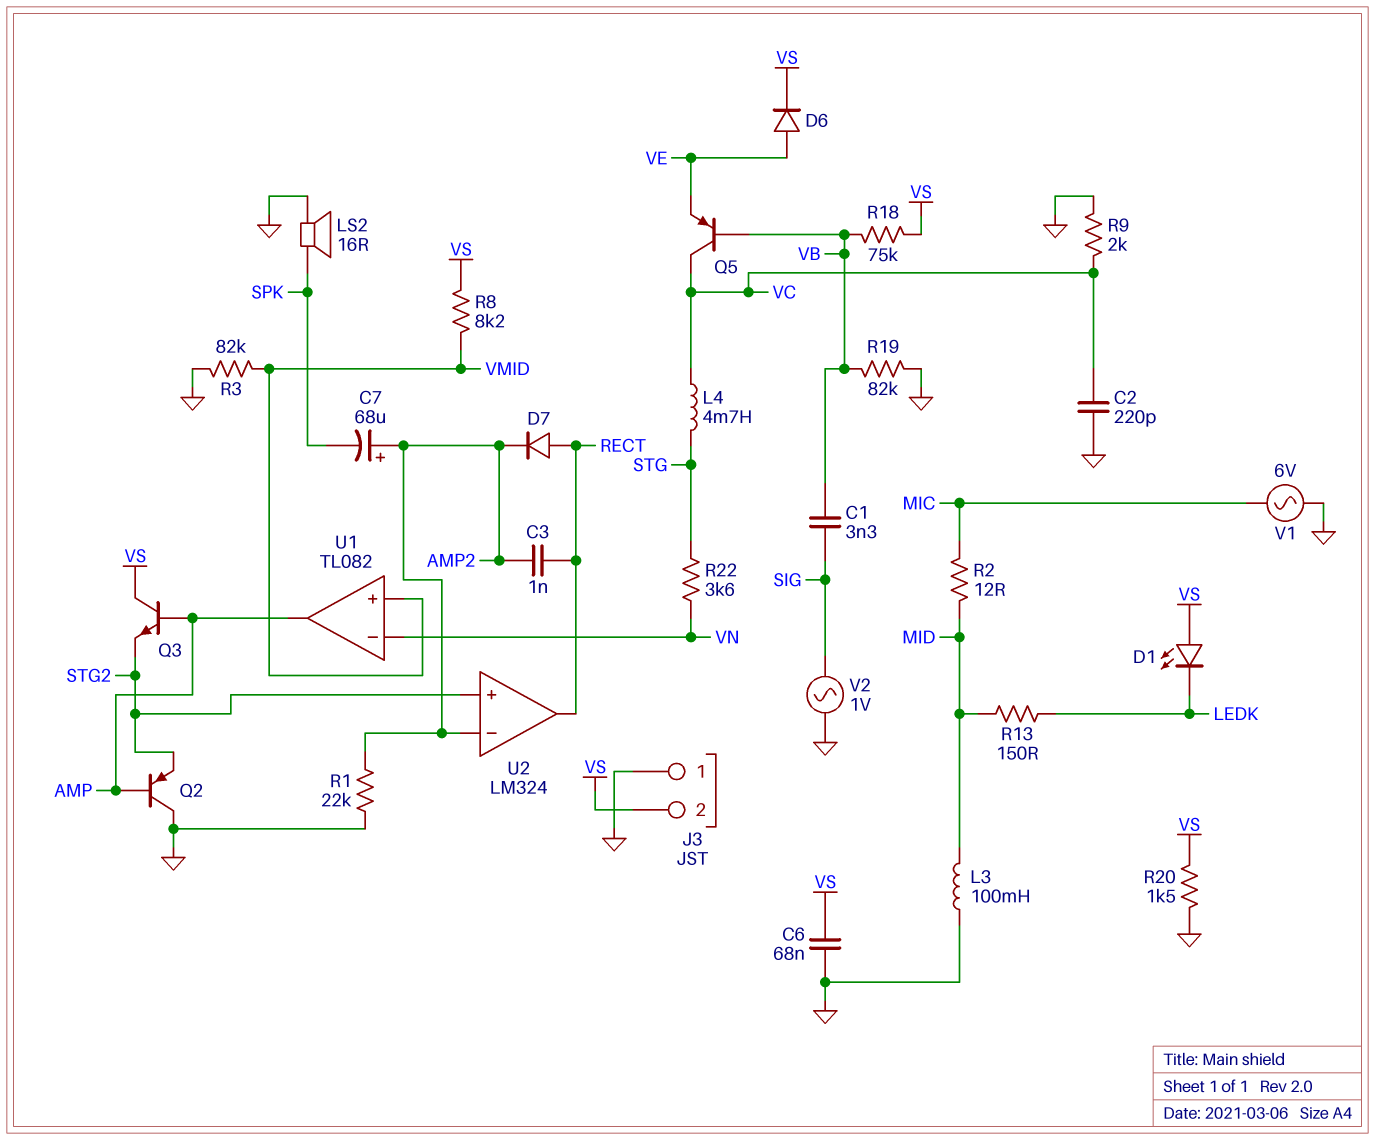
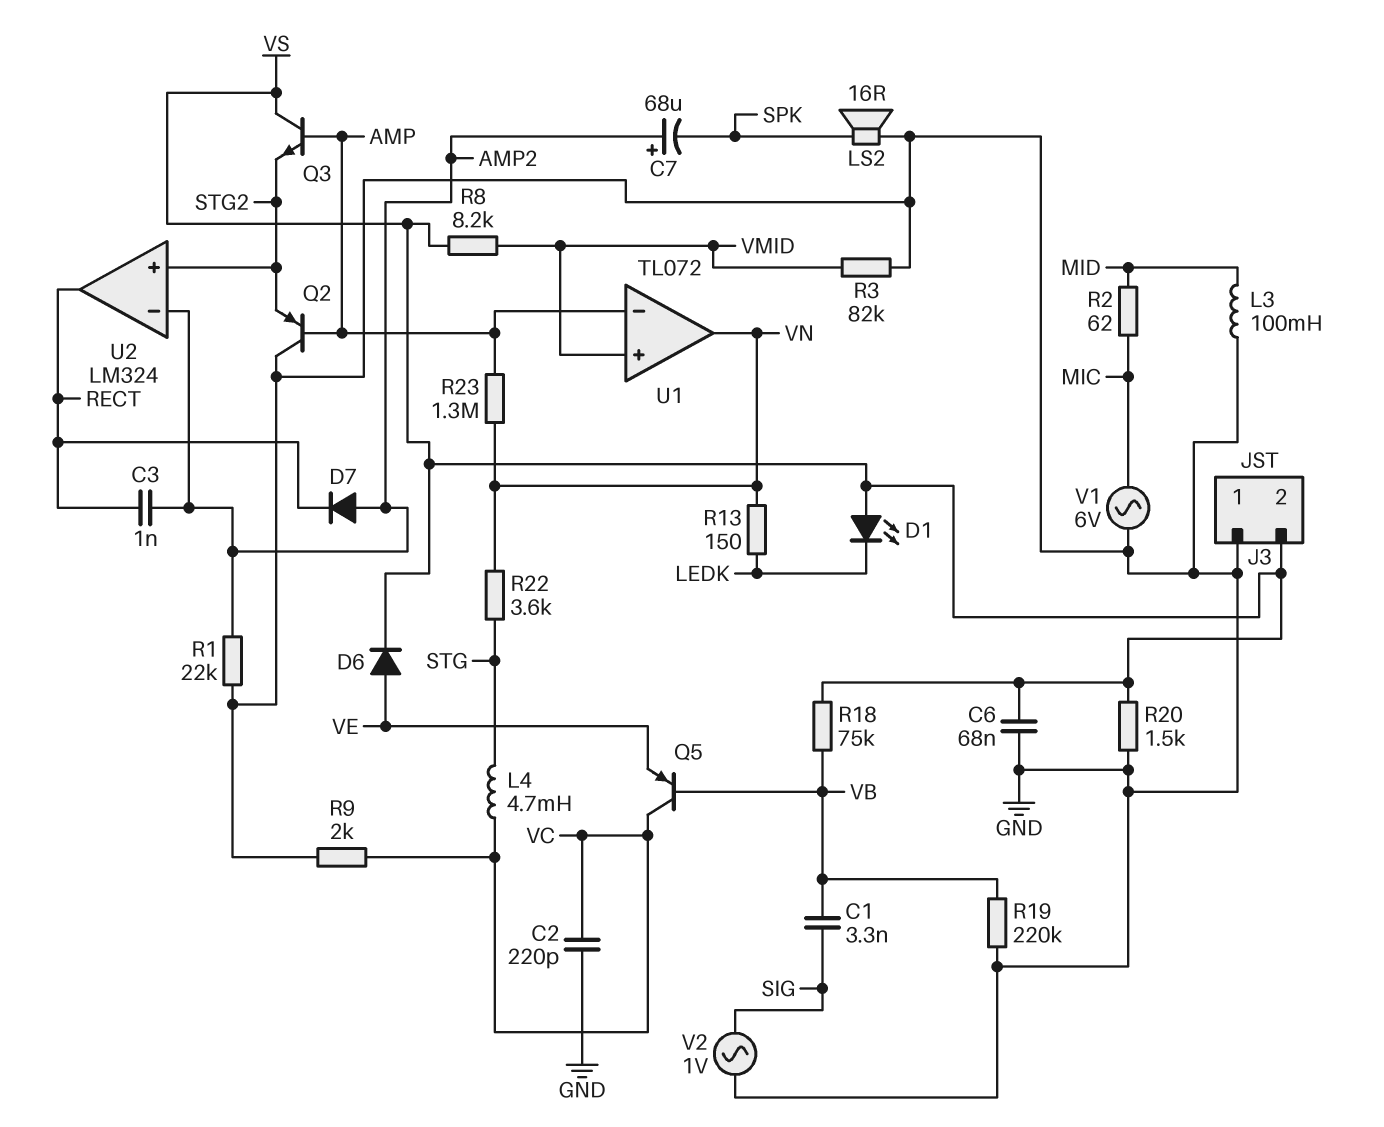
D7: diode (A RECT, K AMP2) -> diode (A AMP2, K RECT)
R2: 12 (MIC, MID) -> 62 (MIC, MID)
R13: 150 (LEDK, MID) -> 150 (LEDK, VN)
R19: 82k (GND, VB) -> 220k (GND, VB)
R23: none -> 1.3M (AMP, VN)
U1: TL082 -> TL072
U1 pin in-: VN -> AMP
U1 pin out: AMP -> VN

